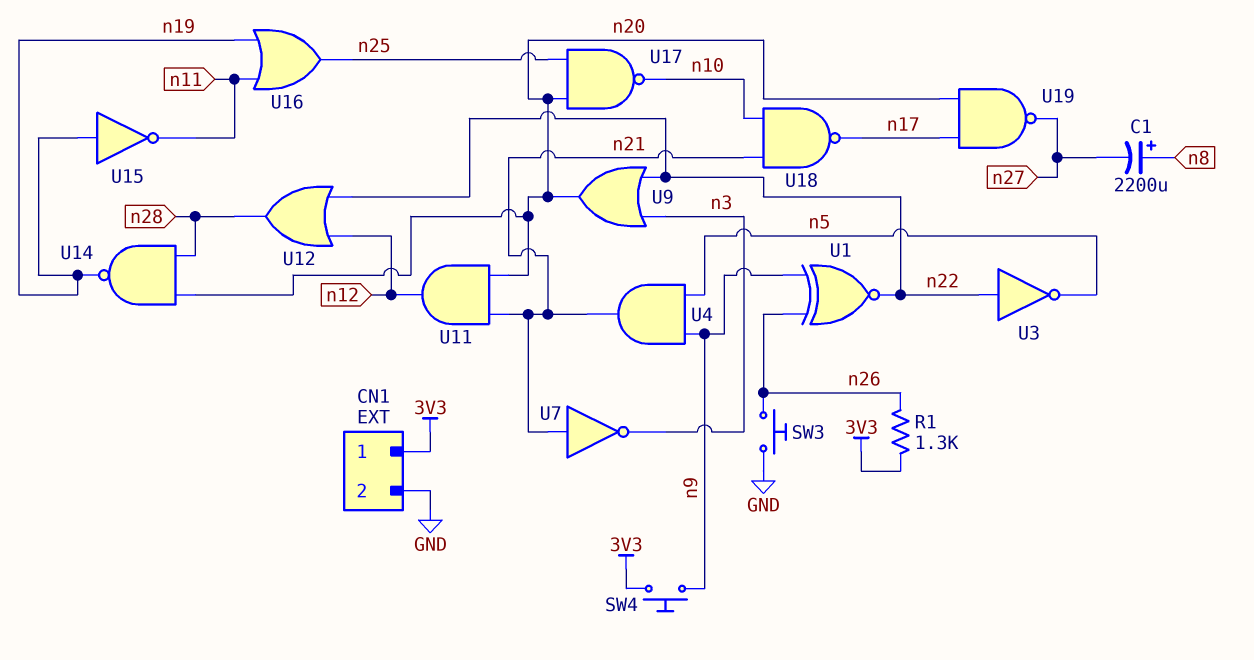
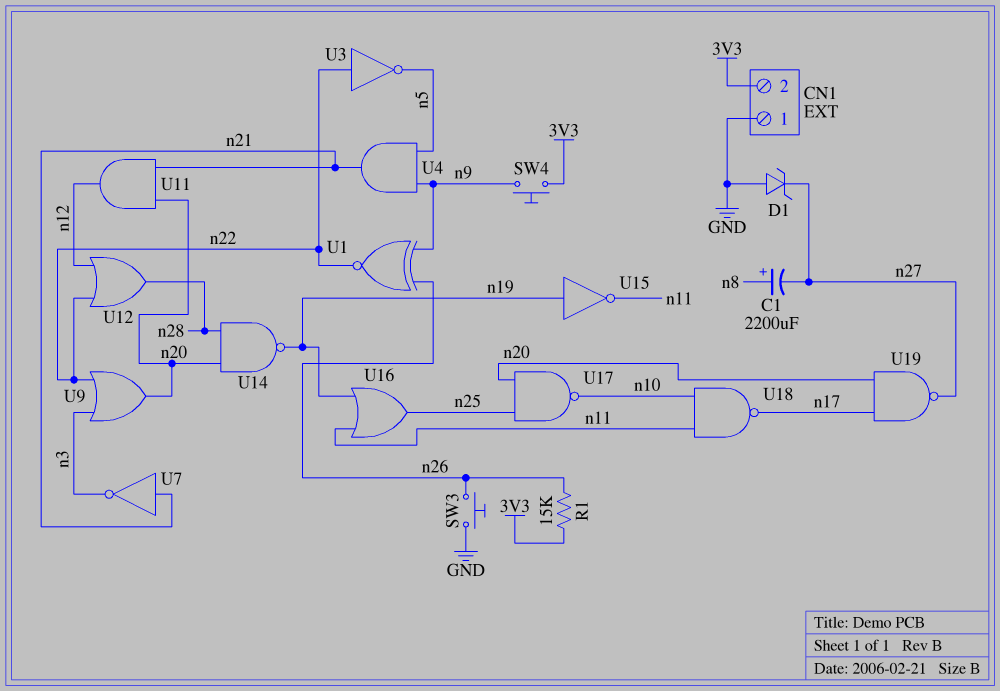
CN1 pin 1: 3V3 -> GND
CN1 pin 2: GND -> 3V3
D1: none -> zener (A GND, K n27)
R1: 1.3k (3V3, n26) -> 15k (3V3, n26)
U18: NAND (in n10, in n21, out n17) -> NAND (in n10, in n11, out n17)

